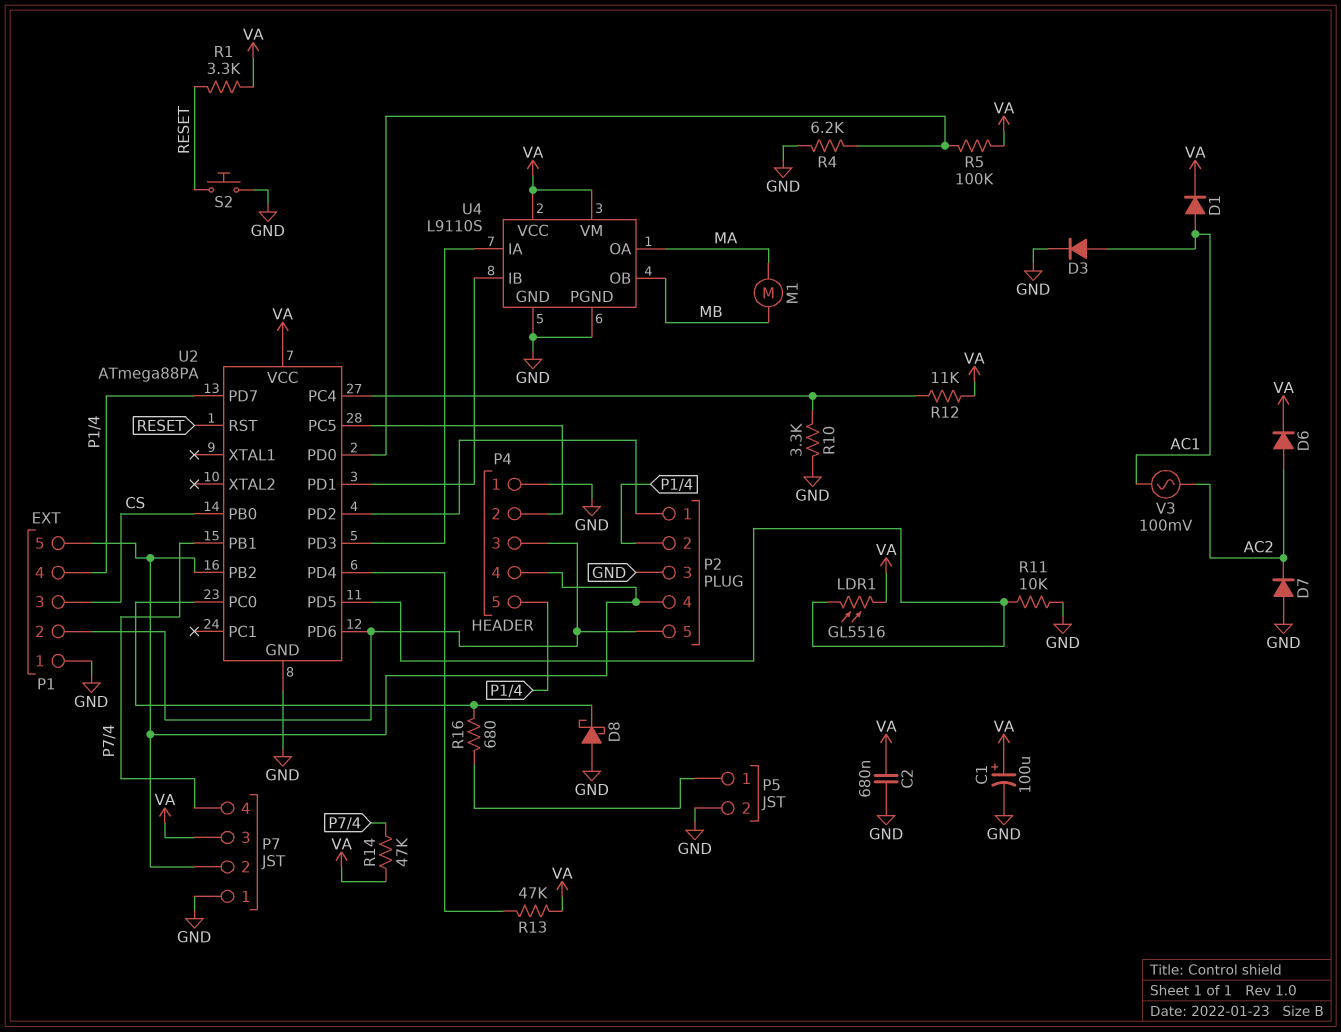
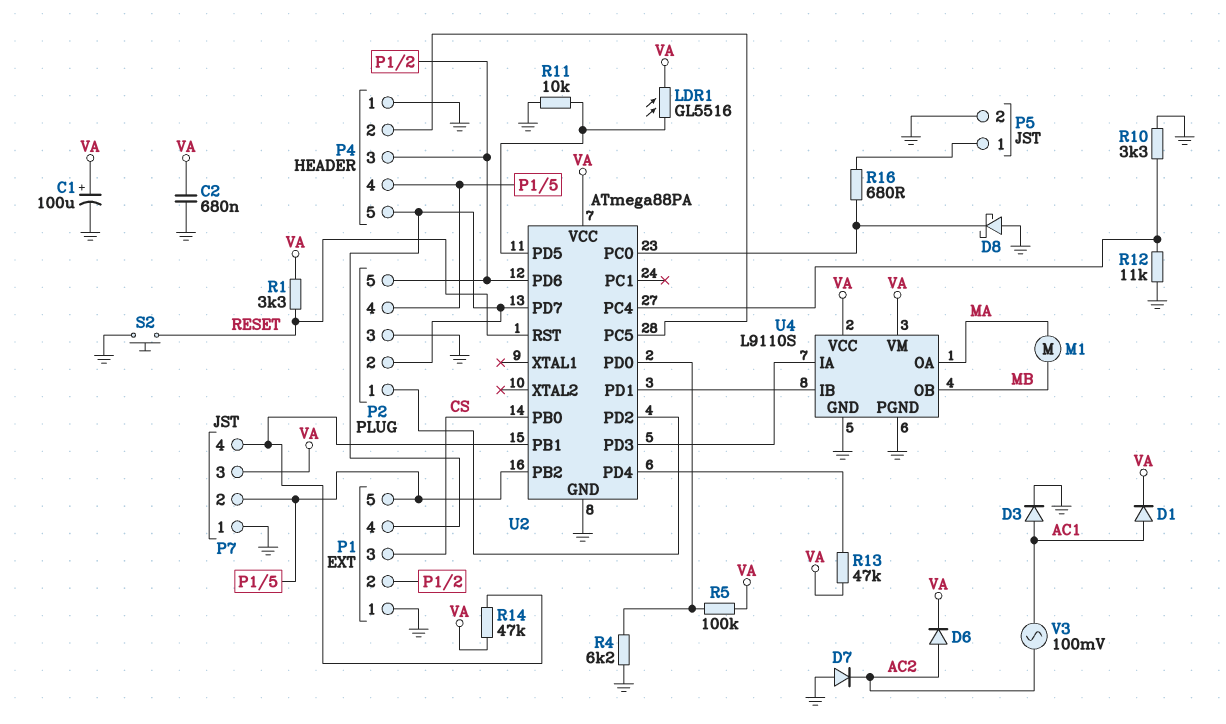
R12: 11k (U2/PC4, VA) -> 11k (GND, U2/PC4)

